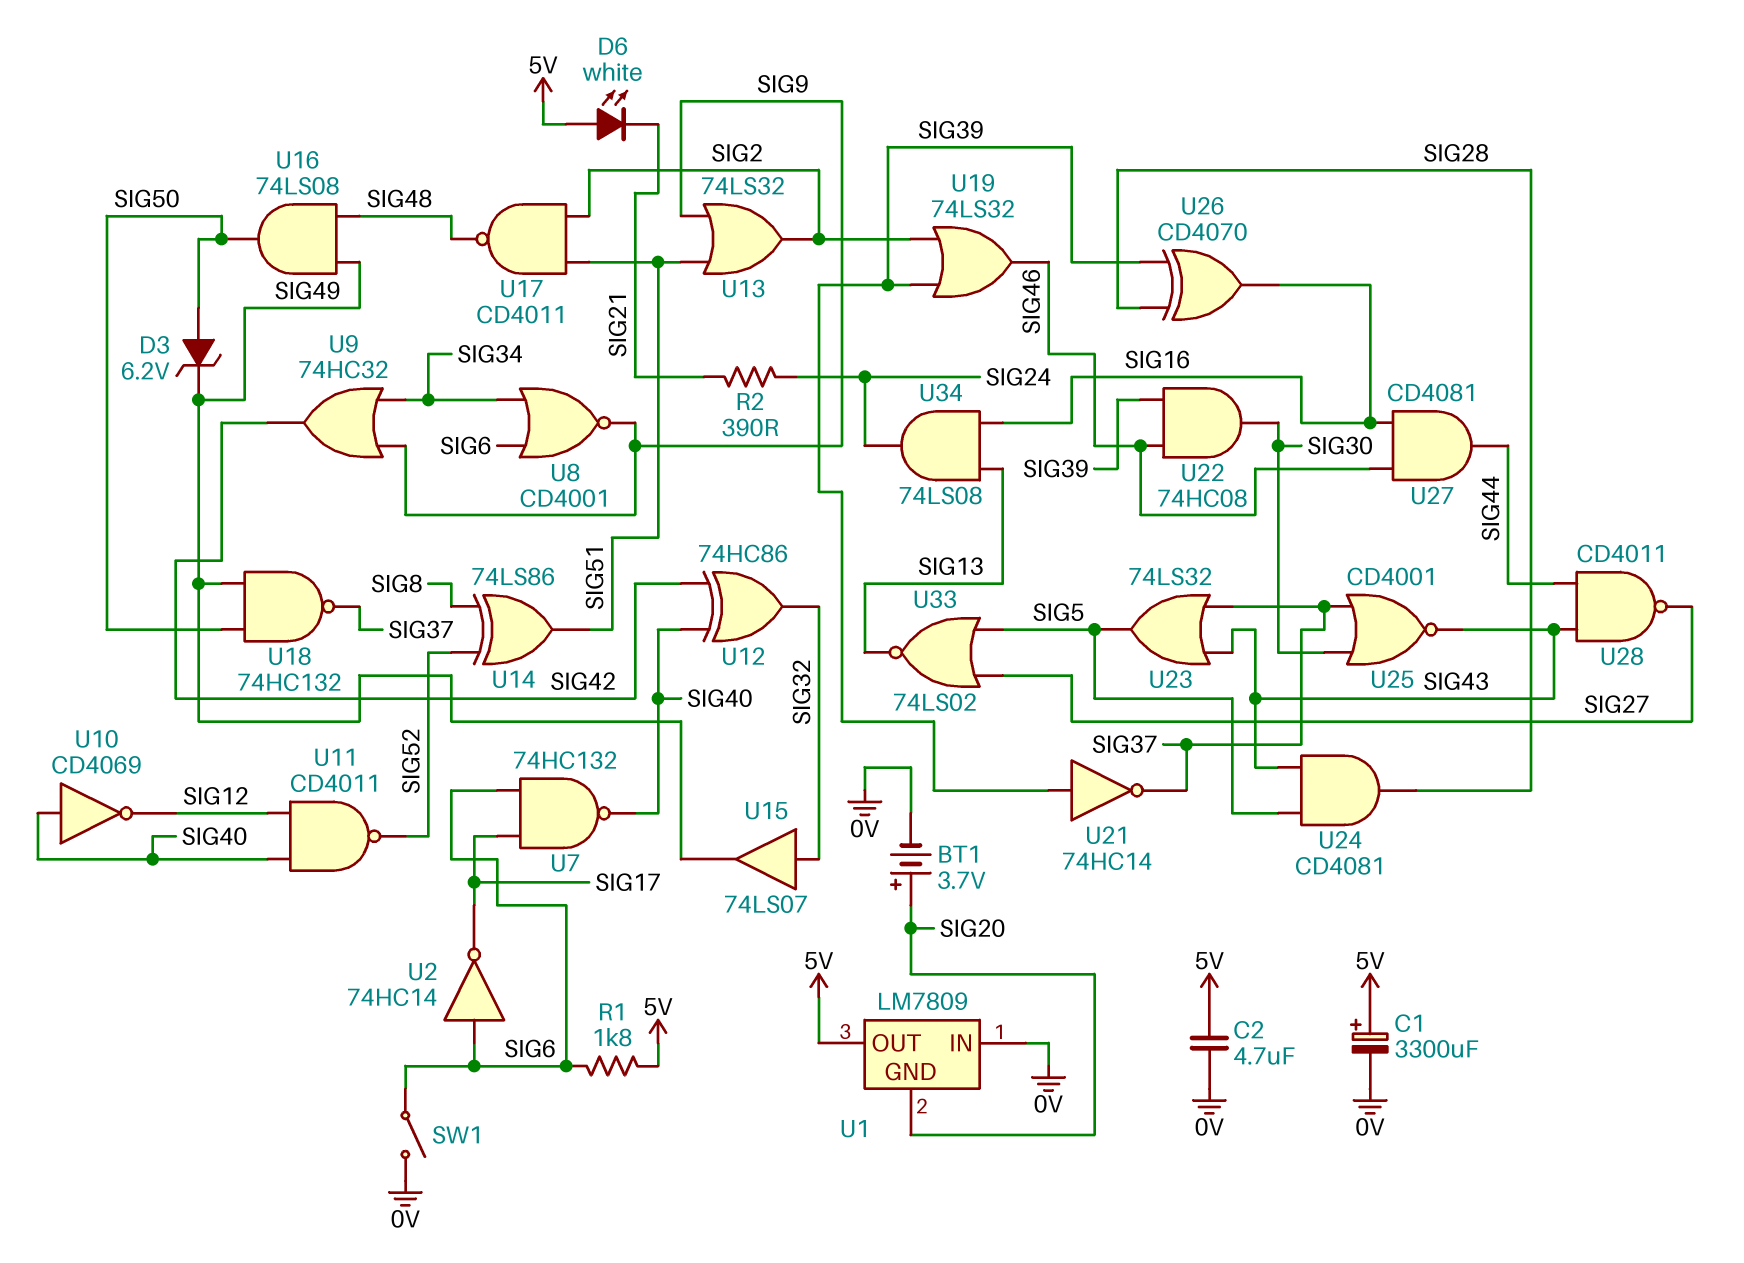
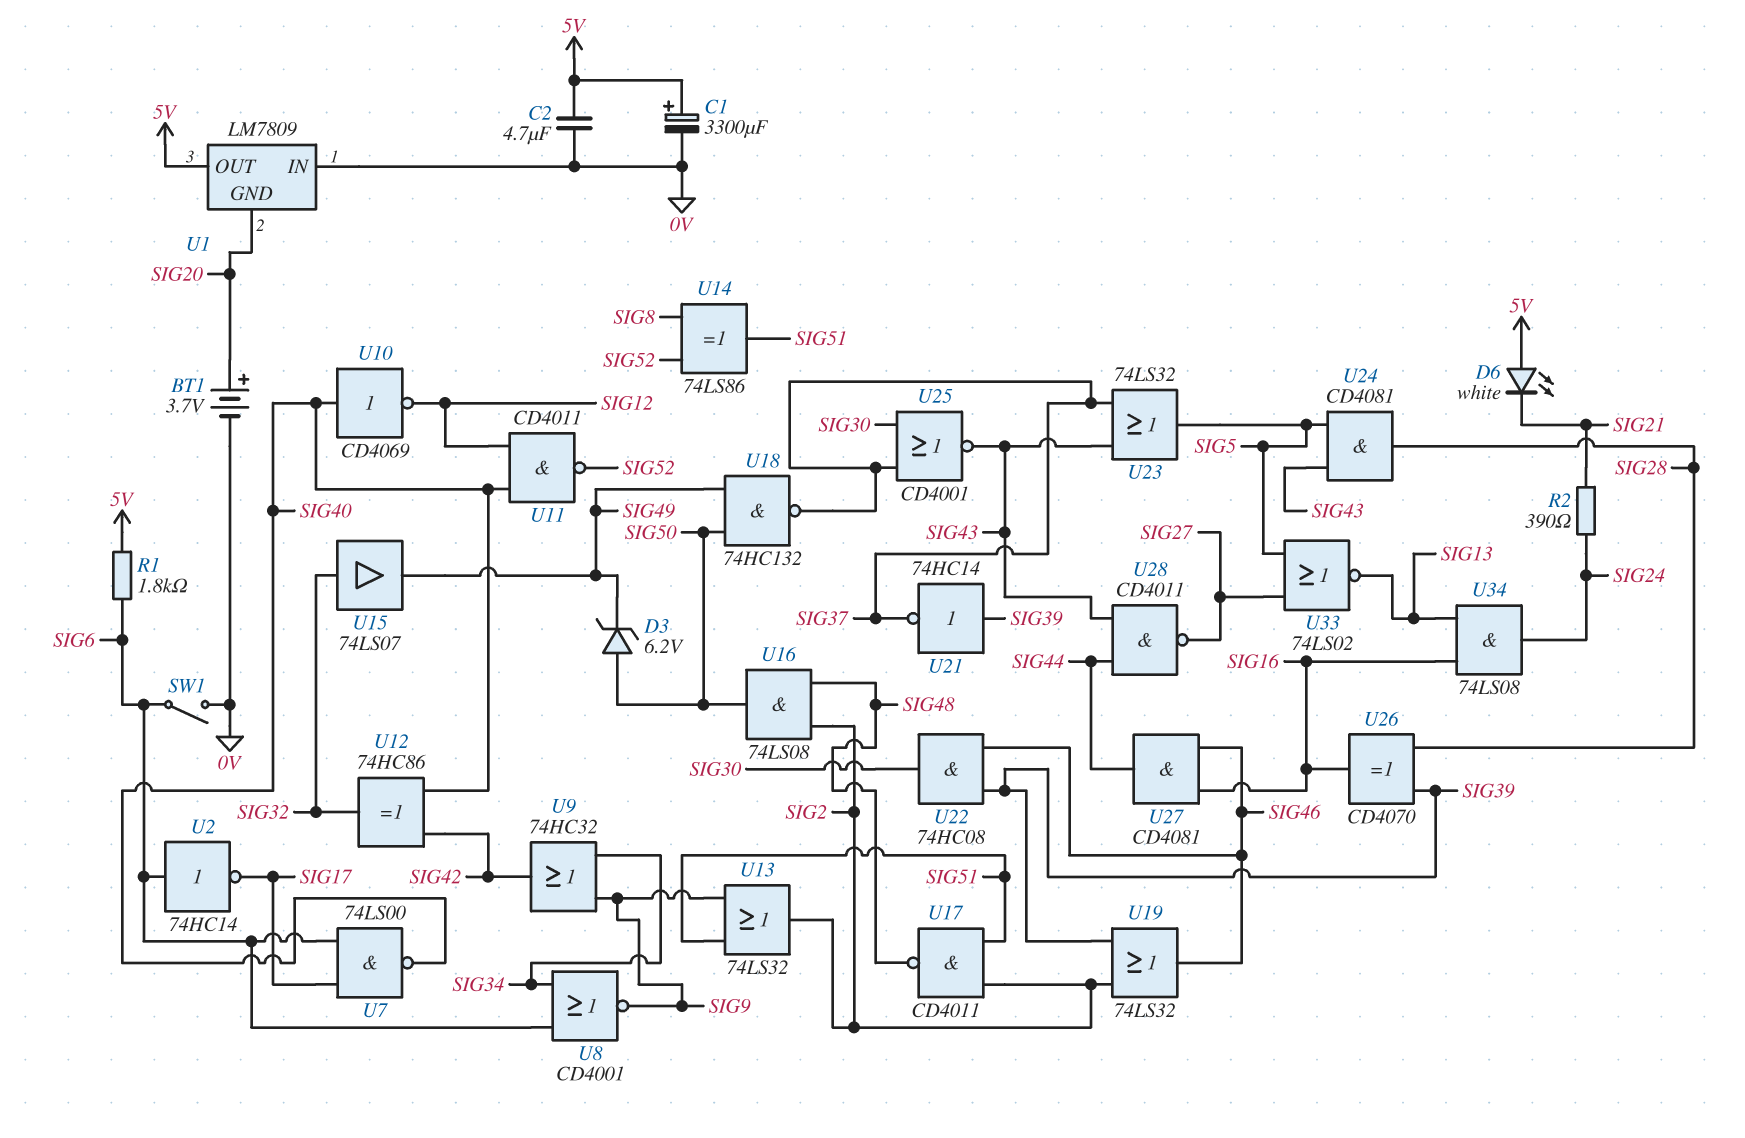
U7: NAND 74HC132 (in SIG6, in SIG17, out SIG40) -> NAND 74LS00 (in SIG6, in SIG17, out SIG40)
U16: AND 74LS08 (in SIG48, in SIG49, out SIG50) -> AND 74LS08 (in SIG2, in SIG48, out SIG50)

